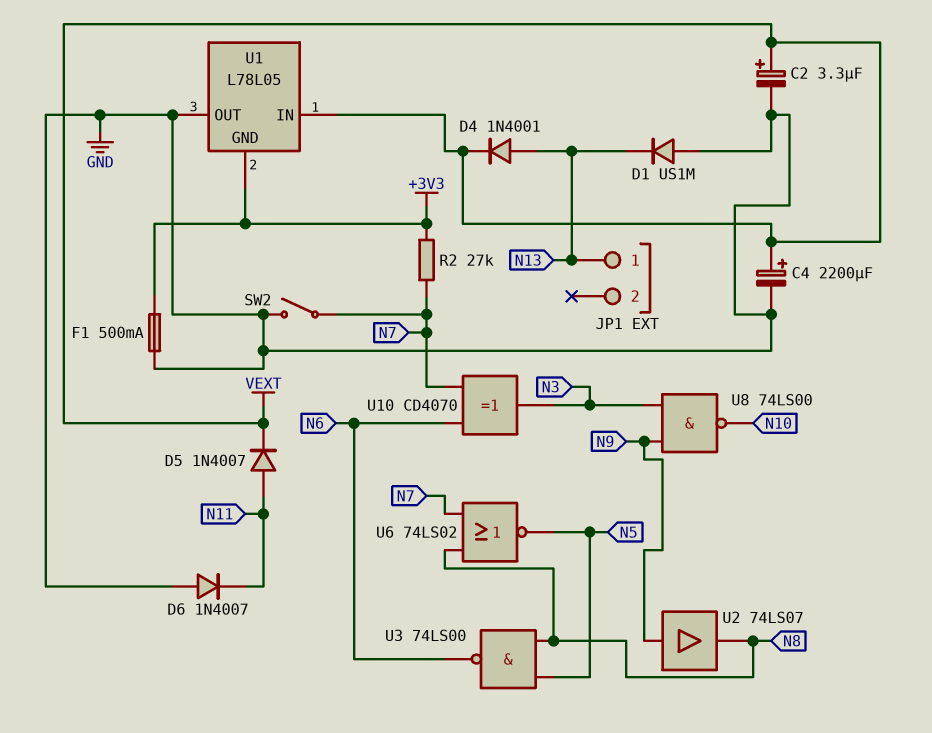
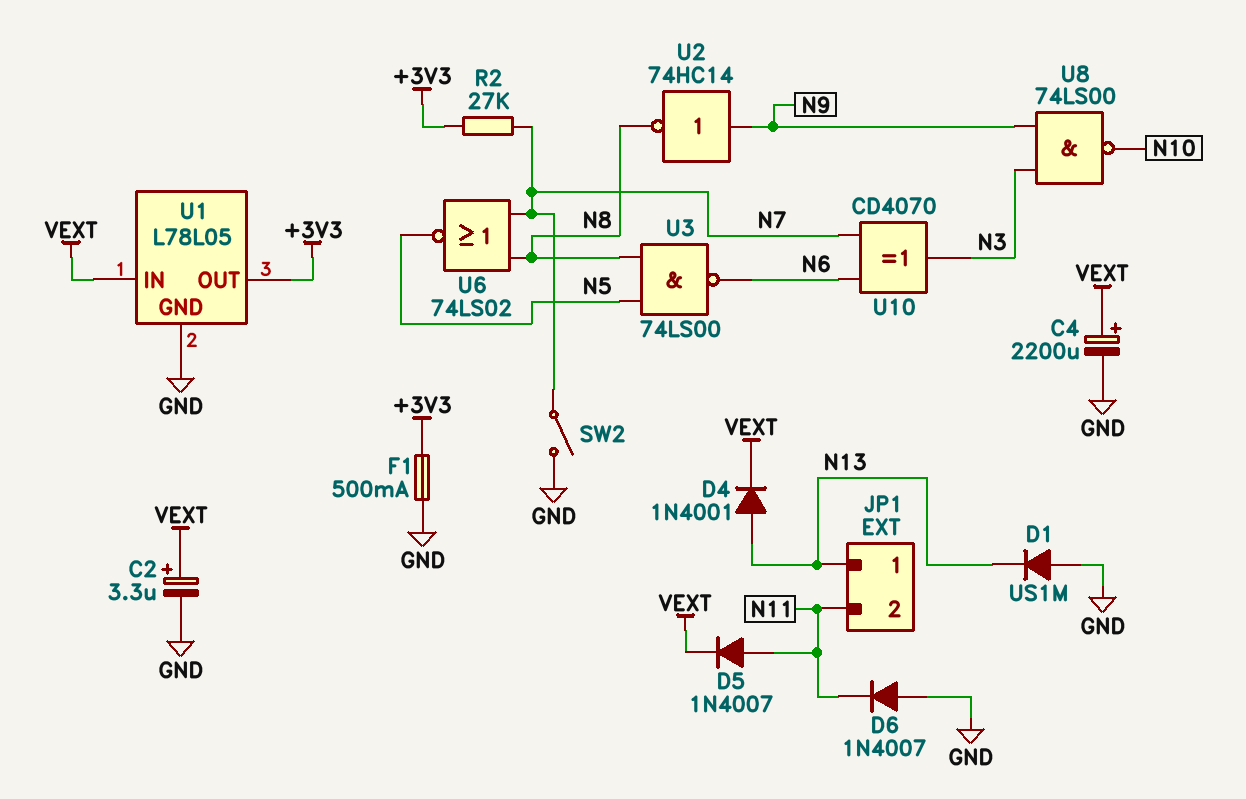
JP1 pin 2: none -> N11
U1 pin GND: +3V3 -> GND
U1 pin OUT: GND -> +3V3
U2: buffer 74LS07 (in N9, out N8) -> NOT 74HC14 (in N9, out N8)

